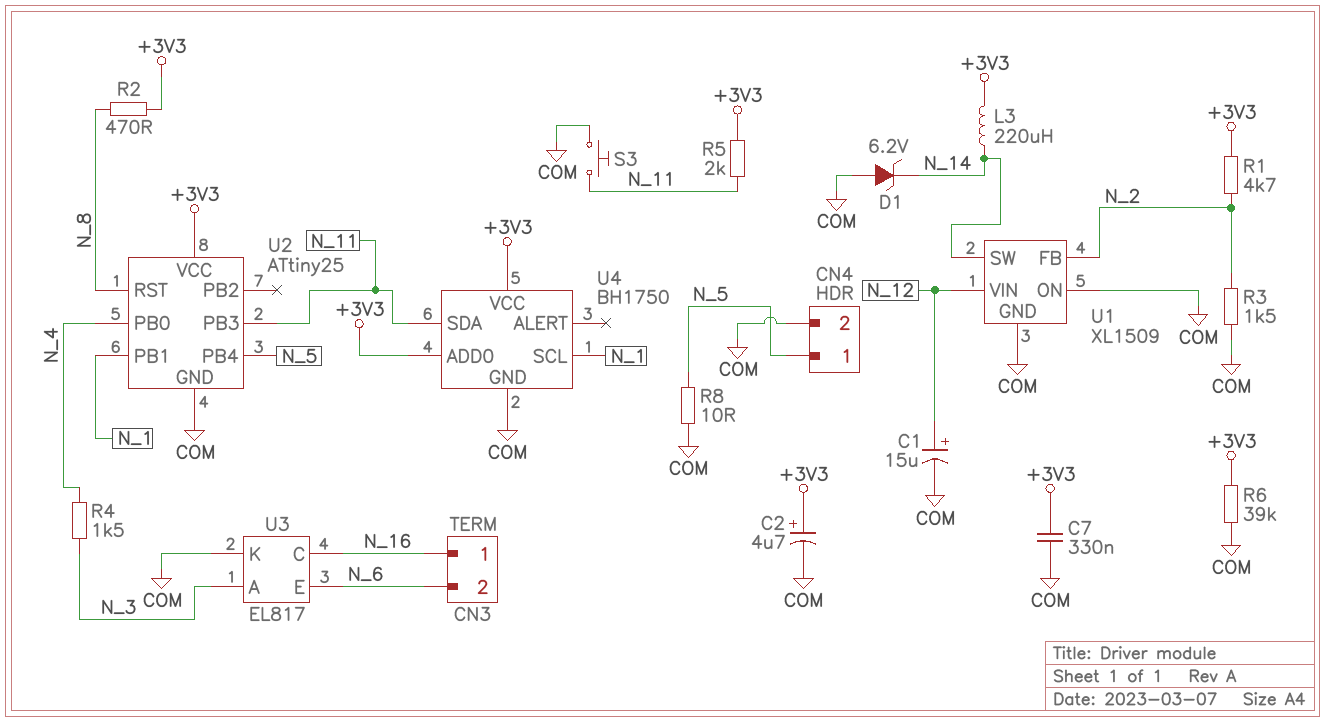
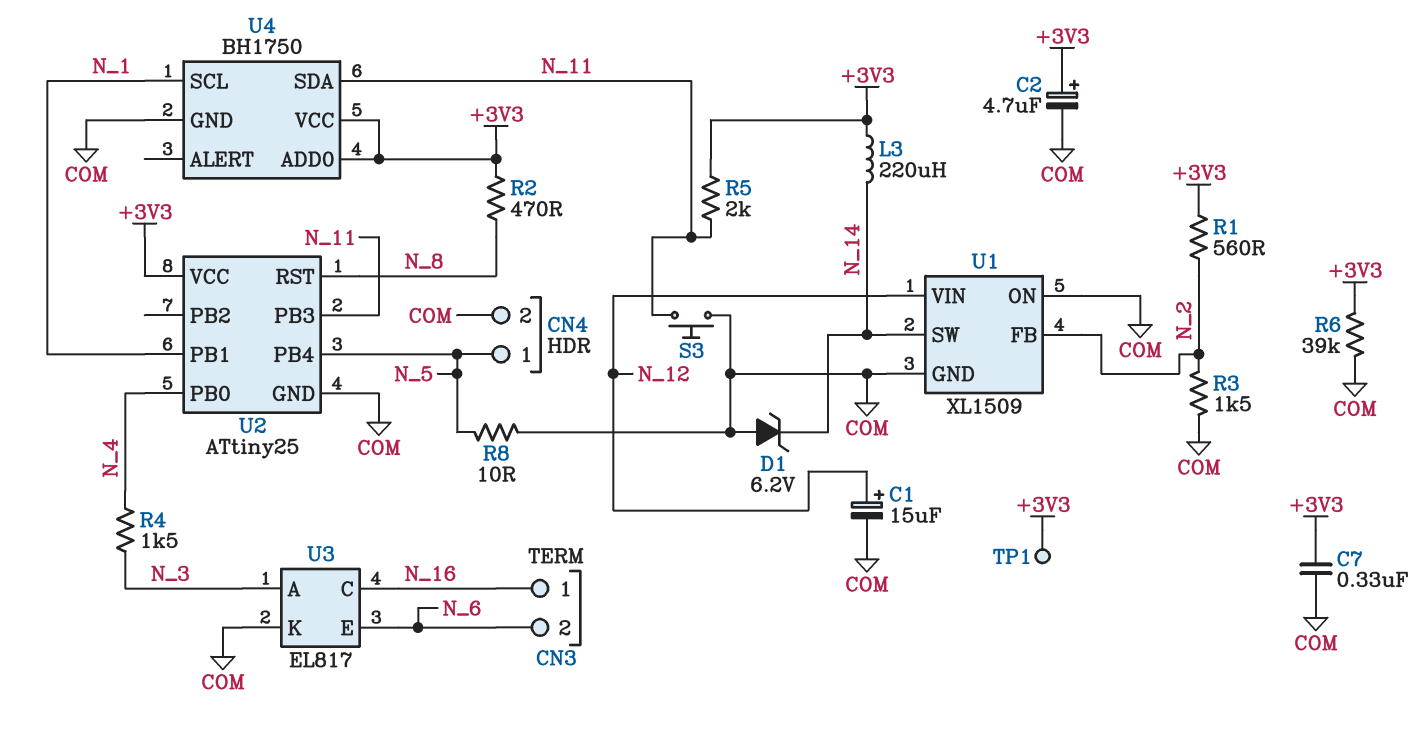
R1: 4.7k (+3V3, N_2) -> 560 (+3V3, N_2)
TP1: none -> test point (+3V3)

